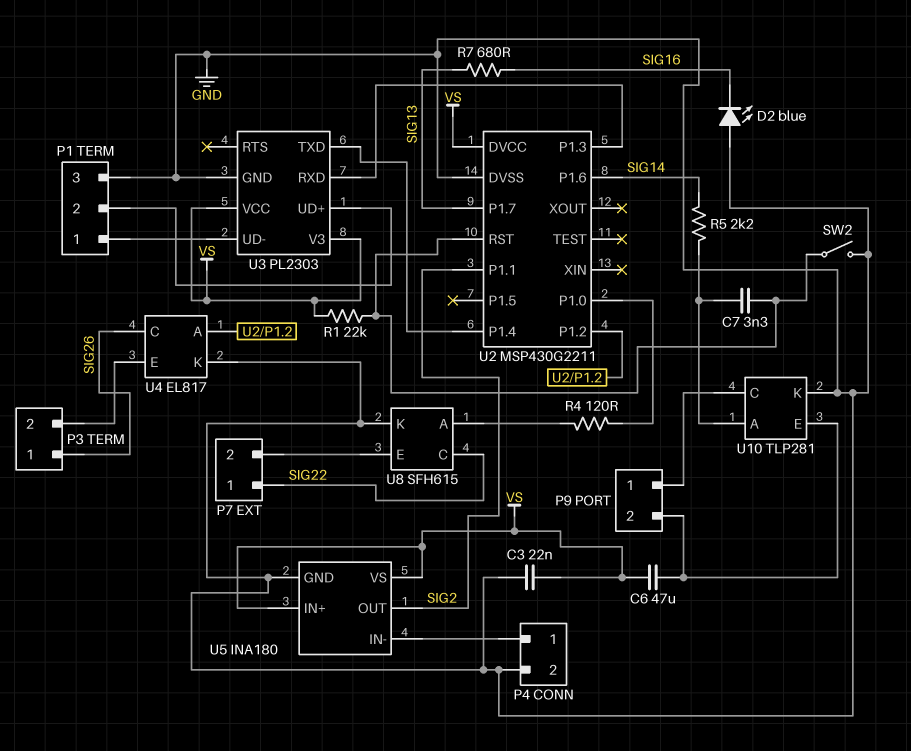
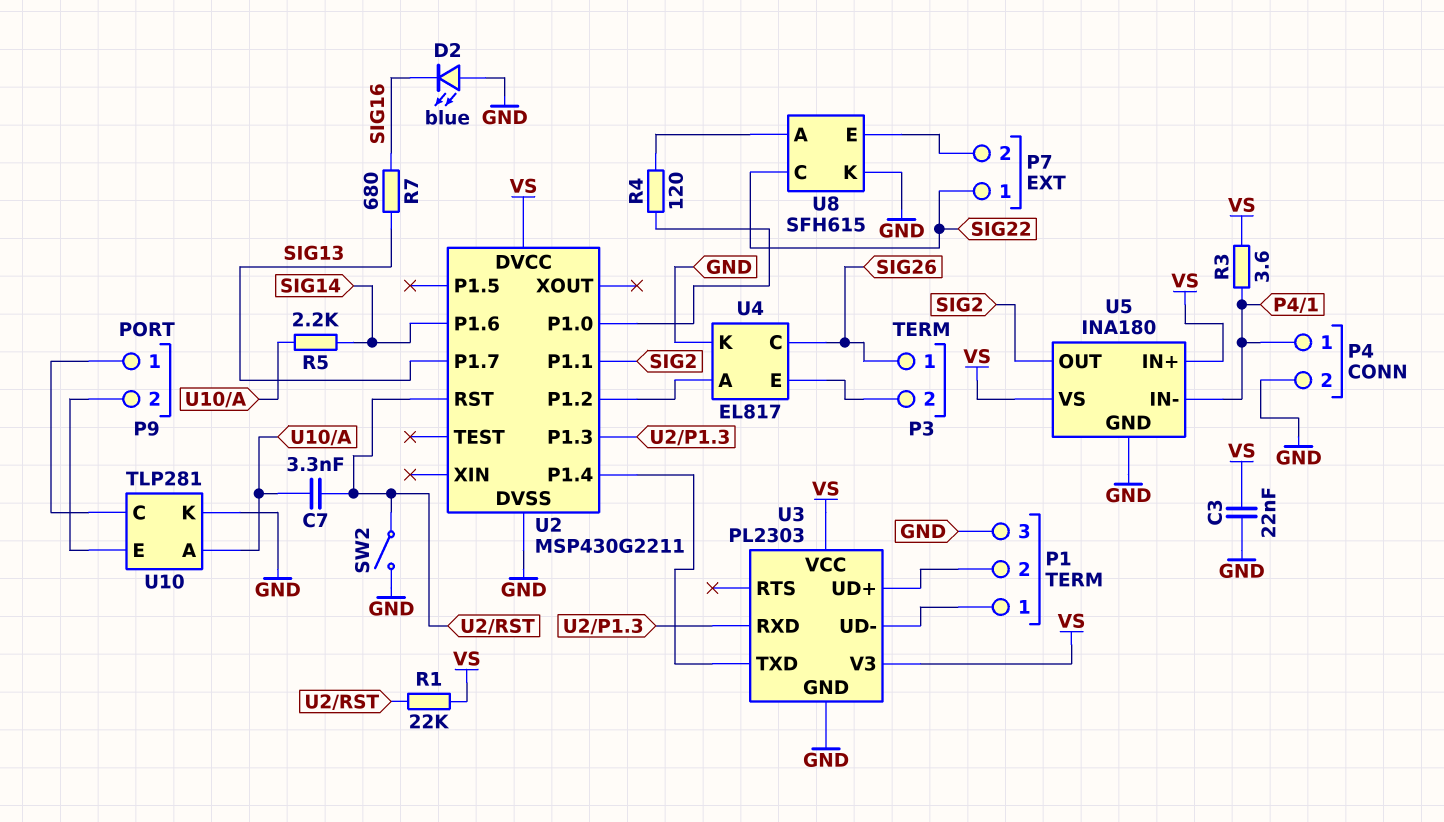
C6: 47uF (P9/2, VS) -> none
R3: none -> 3.6 (P4/1, VS)

